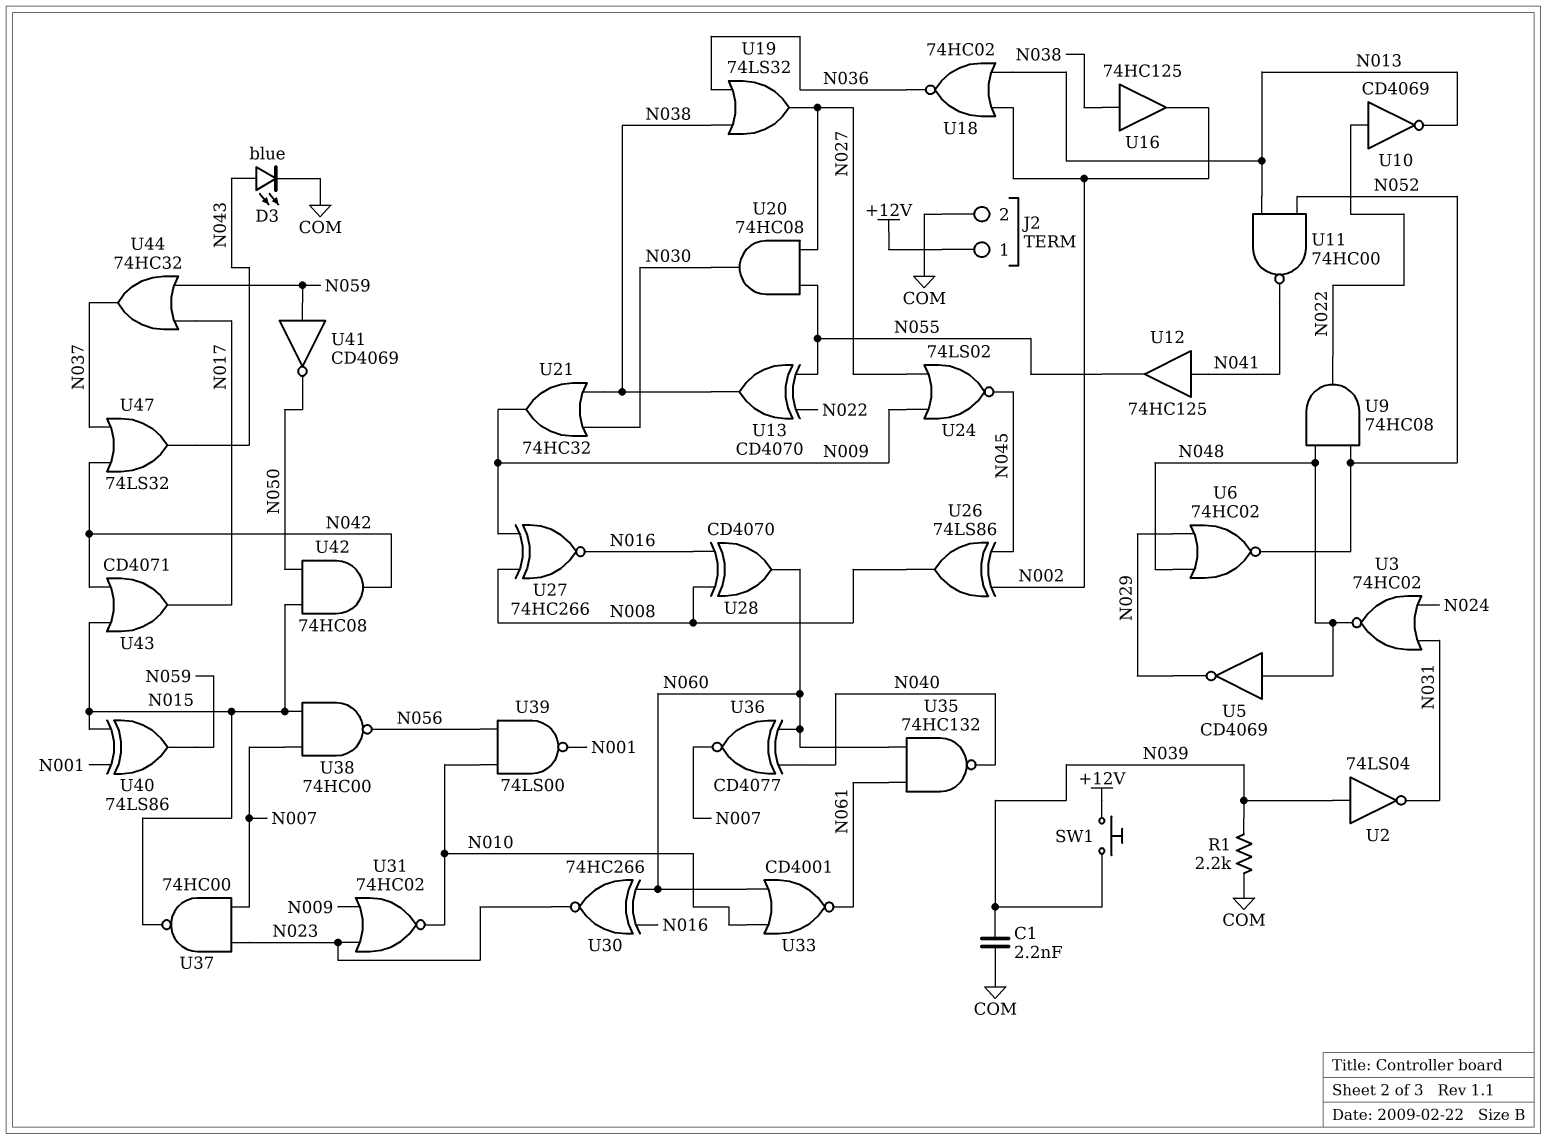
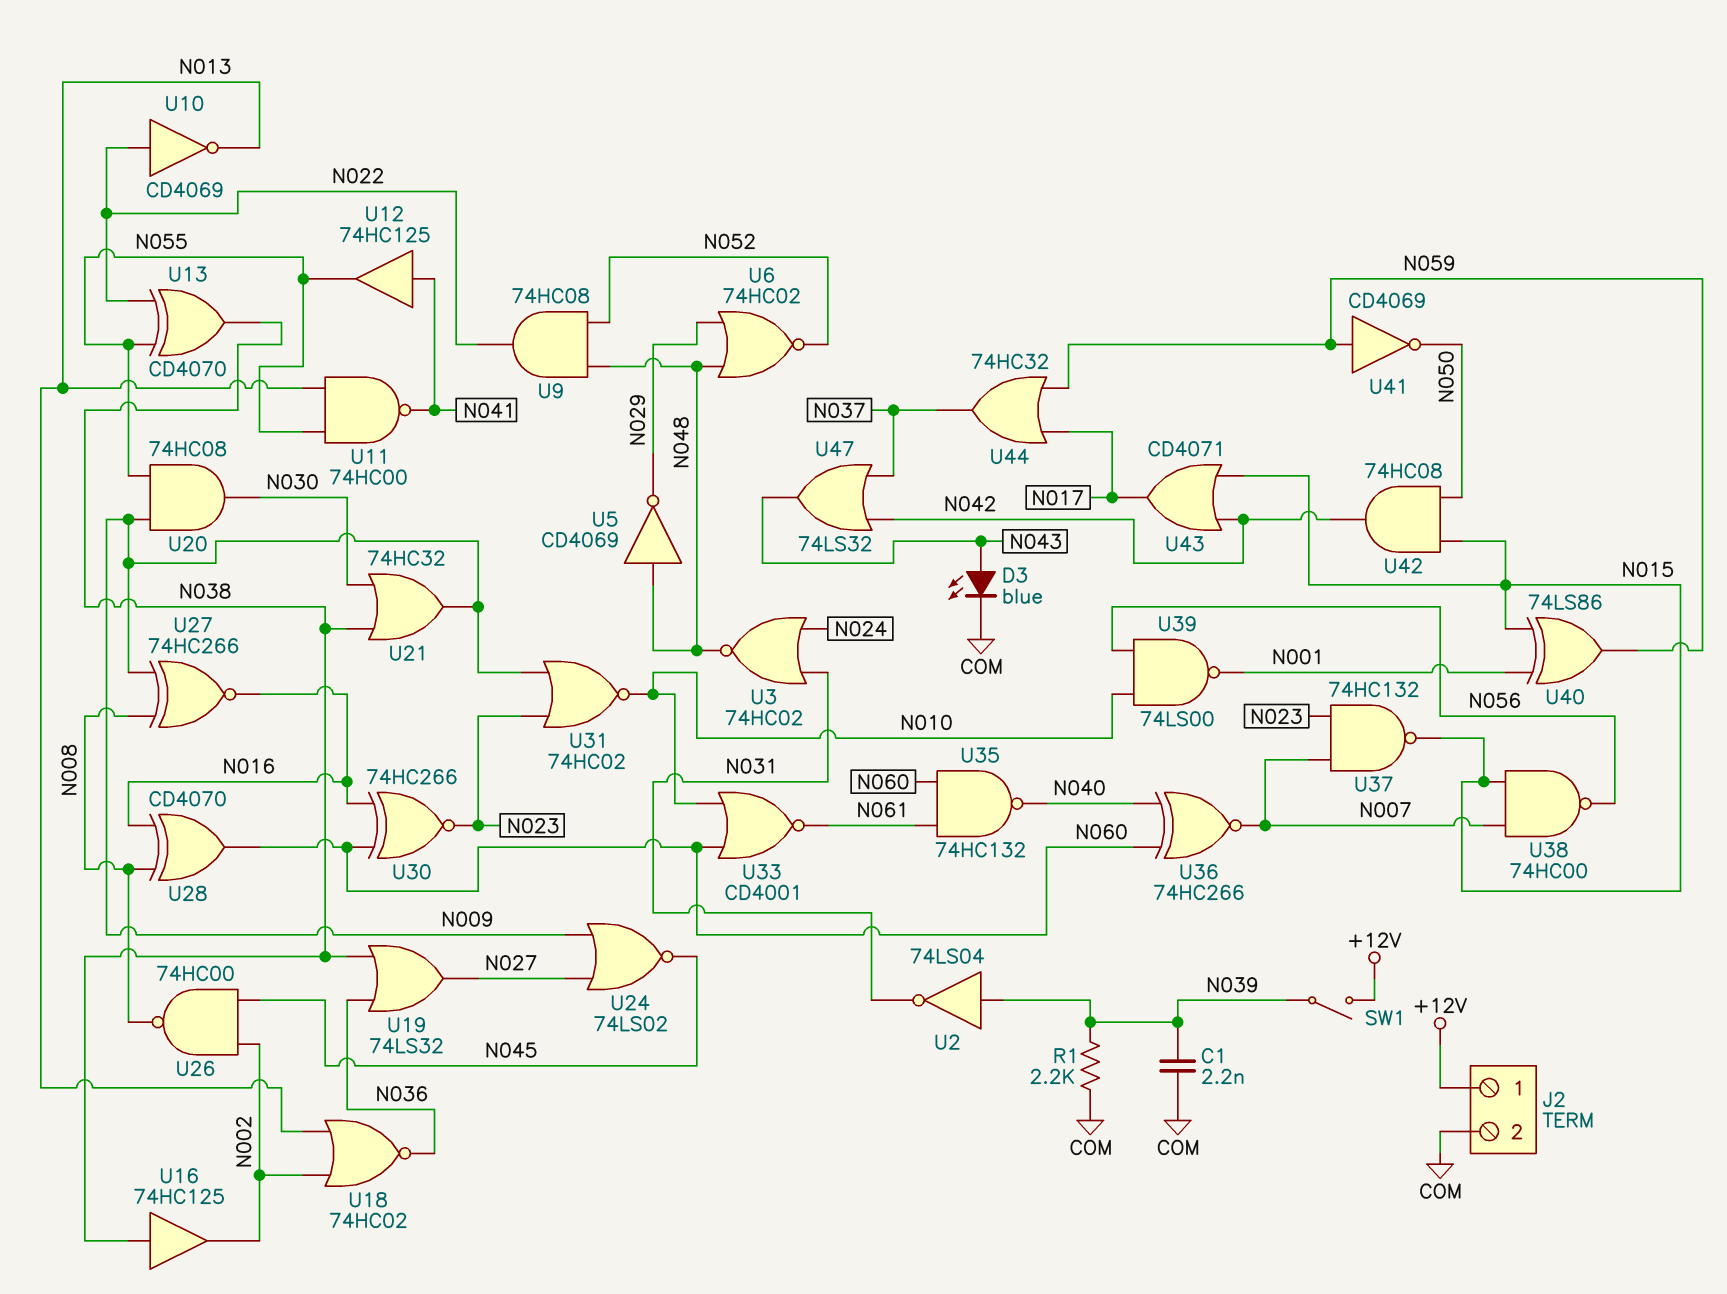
SW1: button (+12V, N039) -> switch (+12V, N039)
U11: NAND 74HC00 (in N013, in N052, out N041) -> NAND 74HC00 (in N013, in N055, out N041)
U20: AND 74HC08 (in N027, in N055, out N030) -> AND 74HC08 (in N009, in N055, out N030)
U26: XOR 74LS86 (in N002, in N045, out N008) -> NAND 74HC00 (in N002, in N045, out N008)
U36: XNOR CD4077 (in N040, in N060, out N007) -> XNOR 74HC266 (in N040, in N060, out N007)
U37: NAND 74HC00 (in N007, in N023, out N015) -> NAND 74HC132 (in N007, in N023, out N015)

